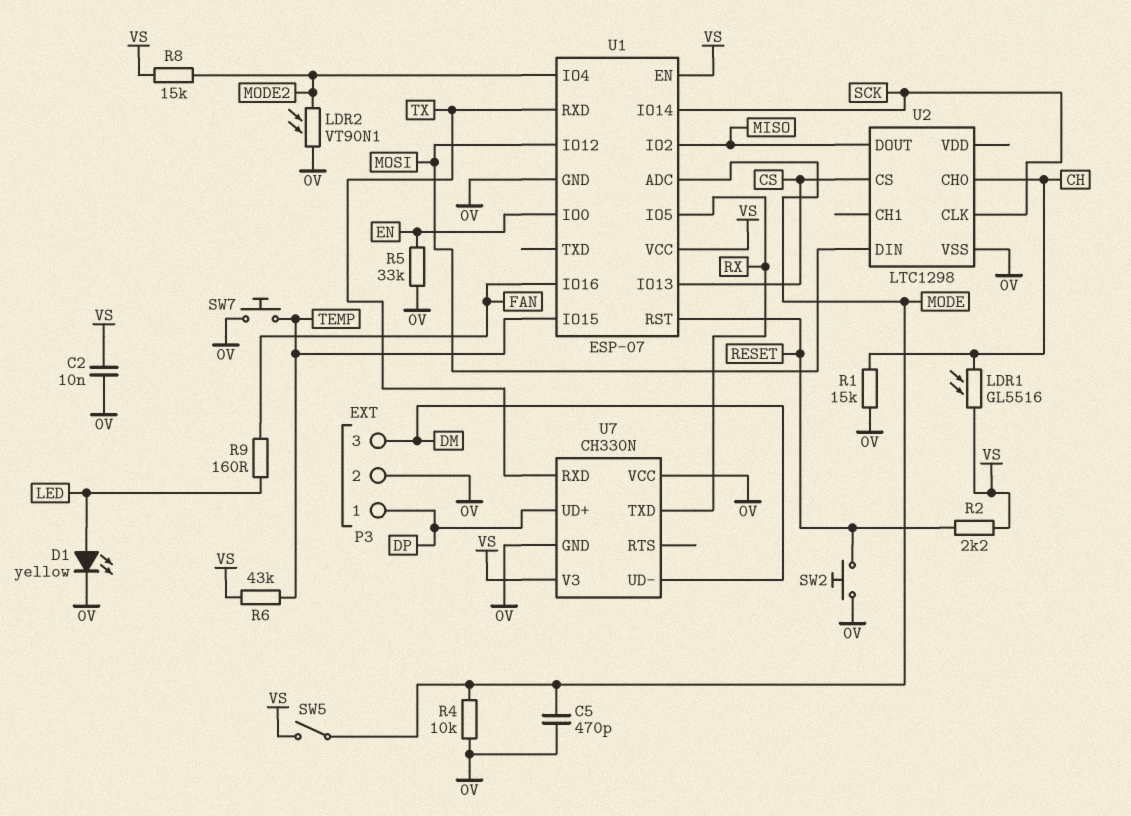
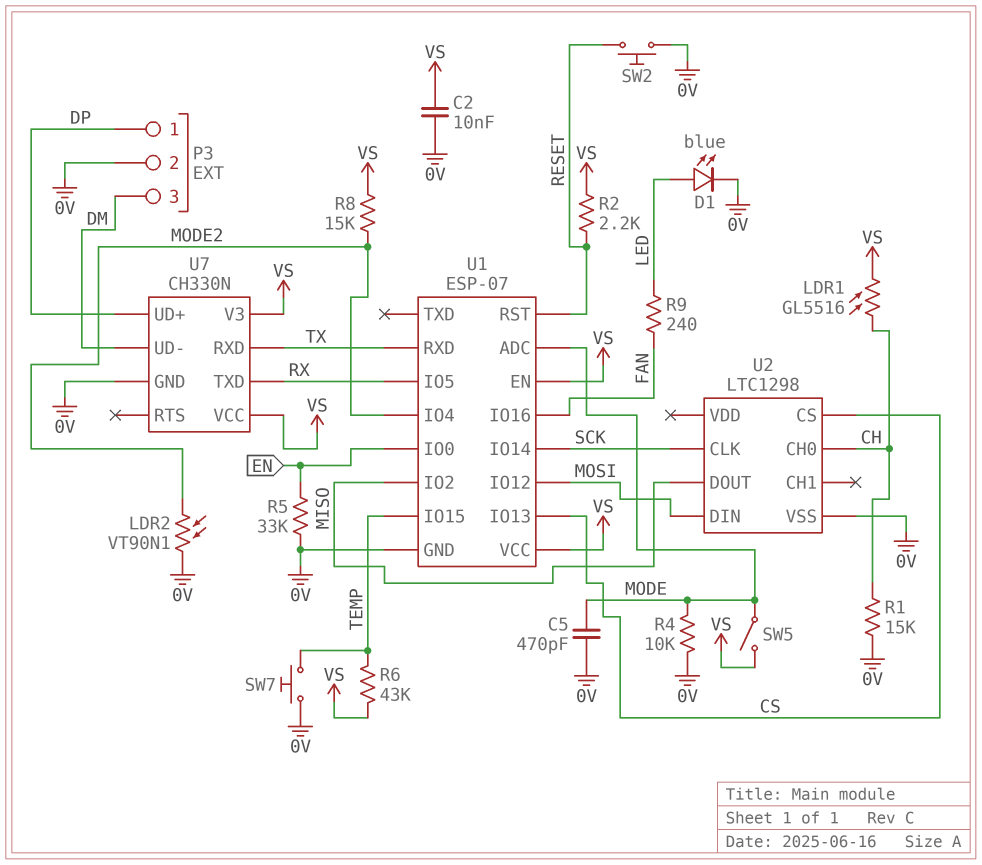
D1: LED yellow (A LED, K 0V) -> LED blue (A LED, K 0V)
R9: 160 (FAN, LED) -> 240 (FAN, LED)
U7 pin VCC: 0V -> VS

